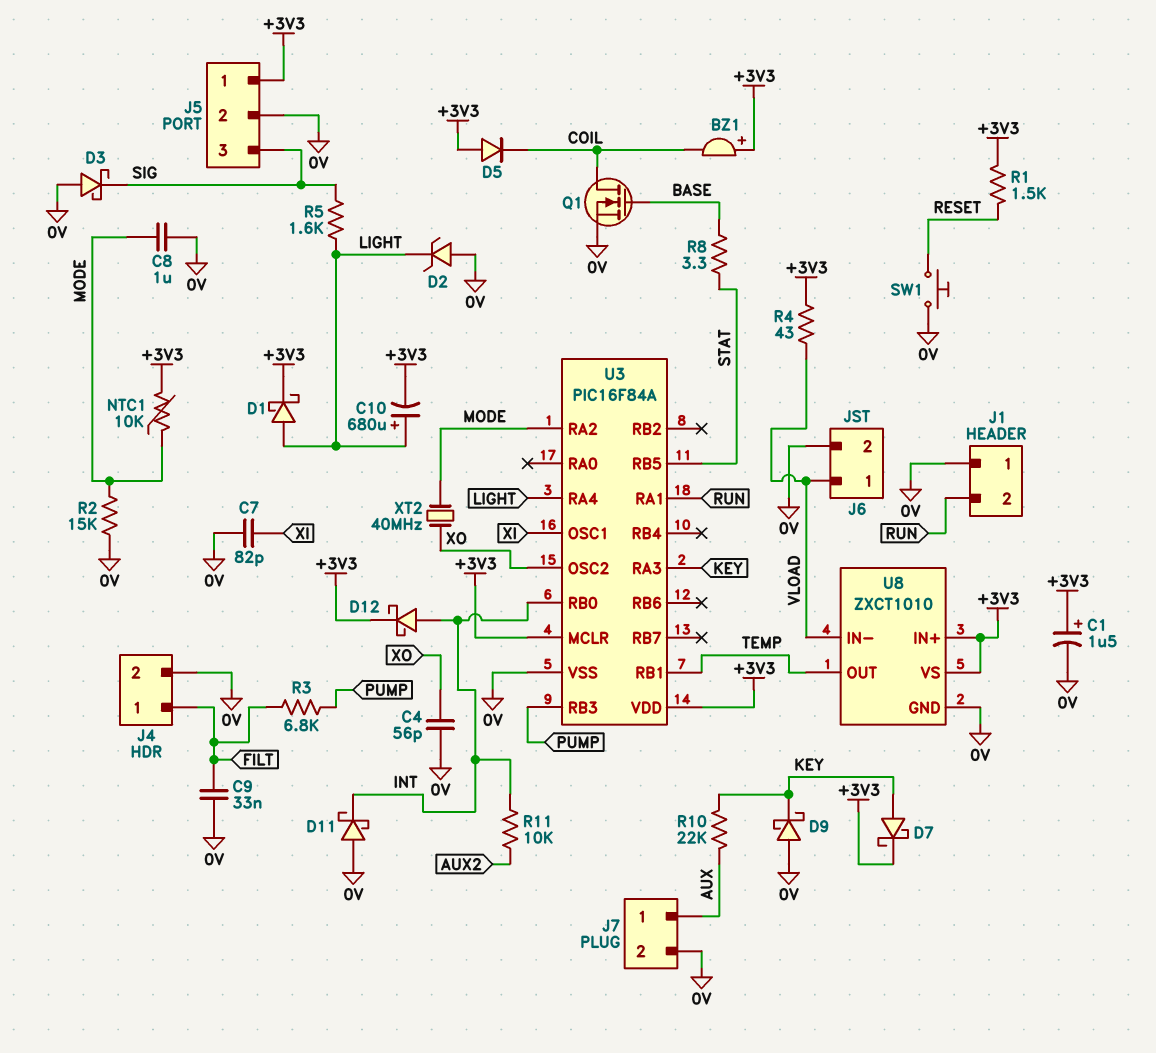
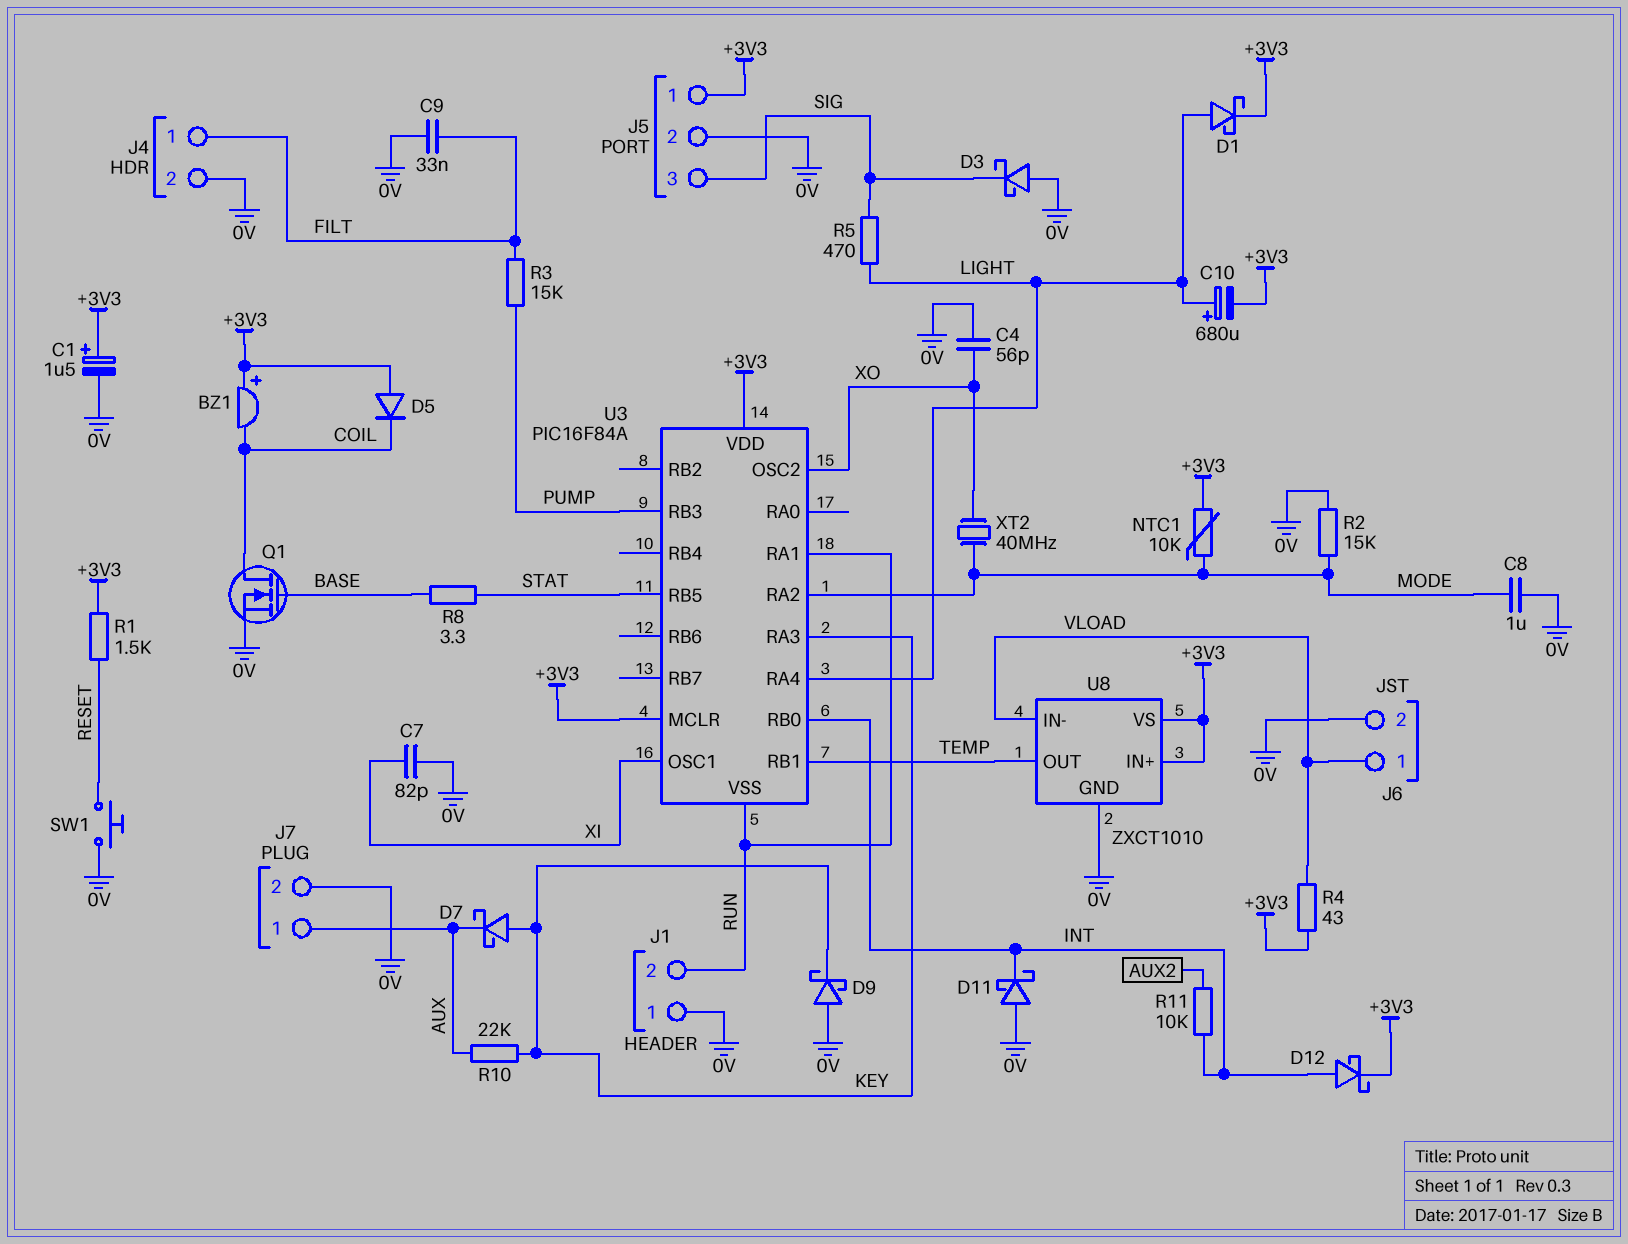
D2: zener (A 0V, K LIGHT) -> none
D7: schottky (A KEY, K +3V3) -> schottky (A KEY, K AUX)
R3: 6.8k (FILT, PUMP) -> 15k (FILT, PUMP)
R5: 1.6k (LIGHT, SIG) -> 470 (LIGHT, SIG)
U3 pin VSS: 0V -> RUN

